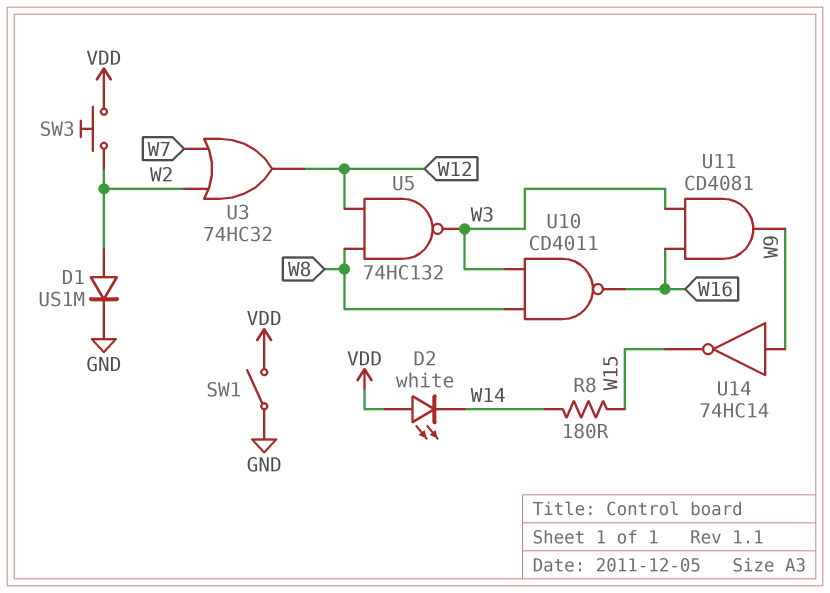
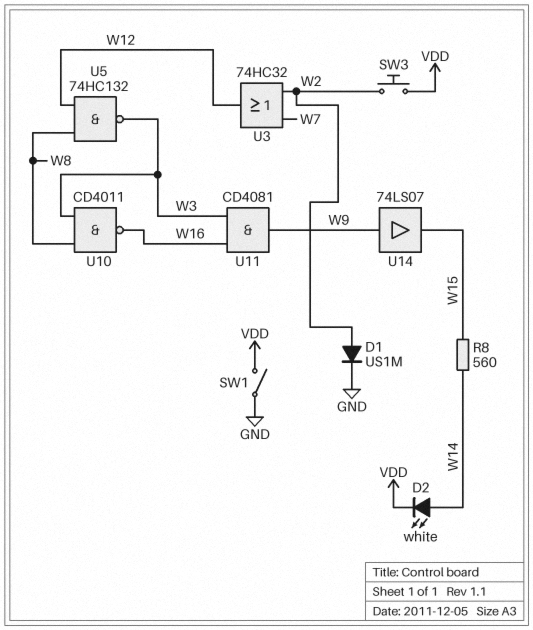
D2: LED white (A VDD, K W14) -> LED white (A W14, K VDD)
R8: 180 (W14, W15) -> 560 (W14, W15)
U14: NOT 74HC14 (in W9, out W15) -> buffer 74LS07 (in W9, out W15)

